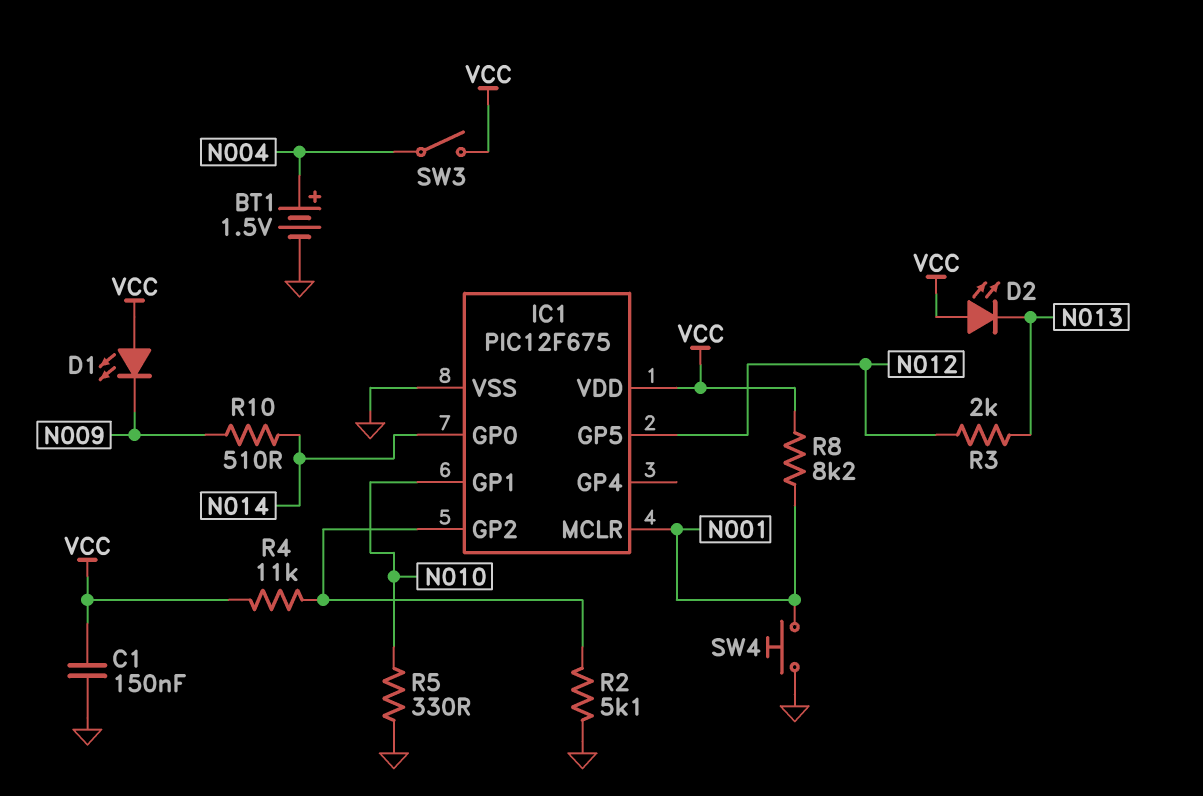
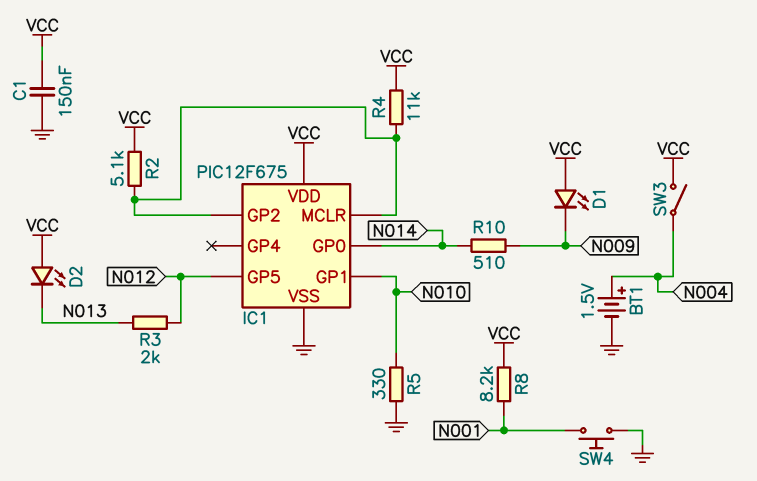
IC1 pin MCLR: N001 -> IC1/GP2
R2: 5.1k (GND, IC1/GP2) -> 5.1k (IC1/GP2, VCC)

